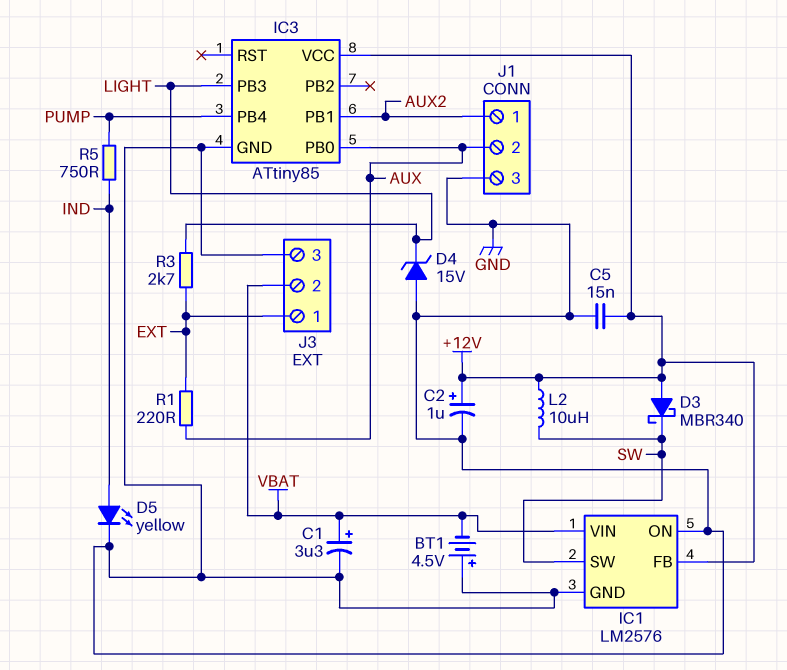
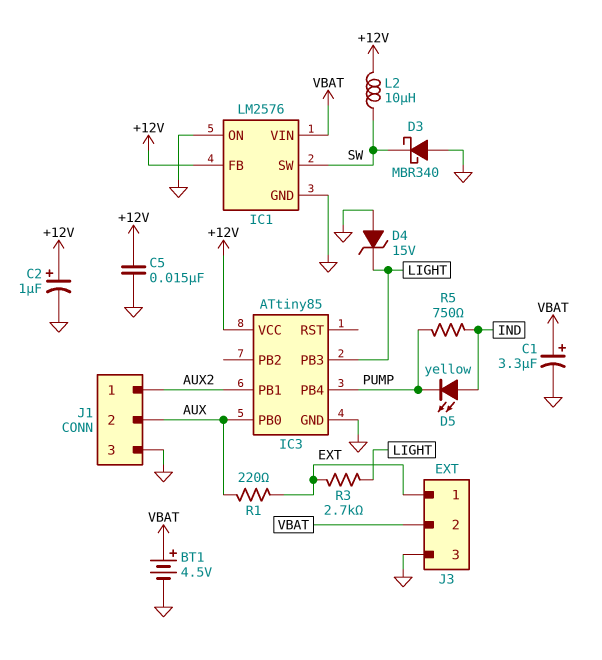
BT1: 4.5V (plus GND, minus VBAT) -> 4.5V (plus VBAT, minus GND)
D3: schottky MBR340 (A +12V, K SW) -> schottky MBR340 (A GND, K SW)
D5: LED yellow (A IND, K GND) -> LED yellow (A IND, K PUMP)

